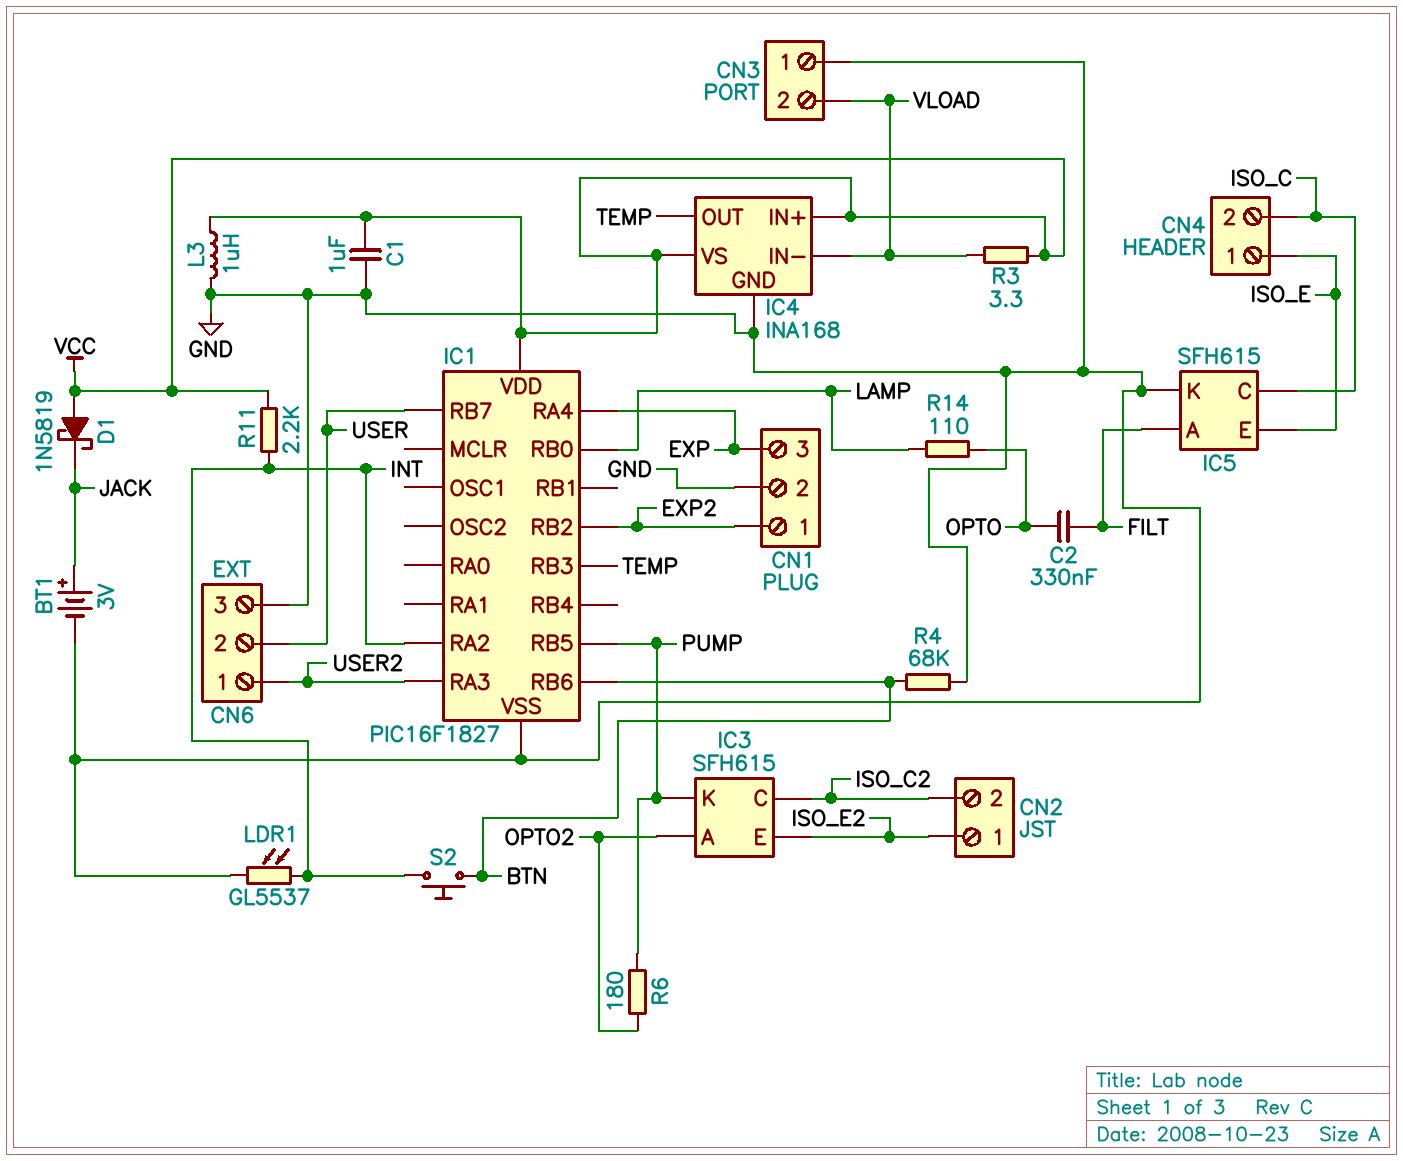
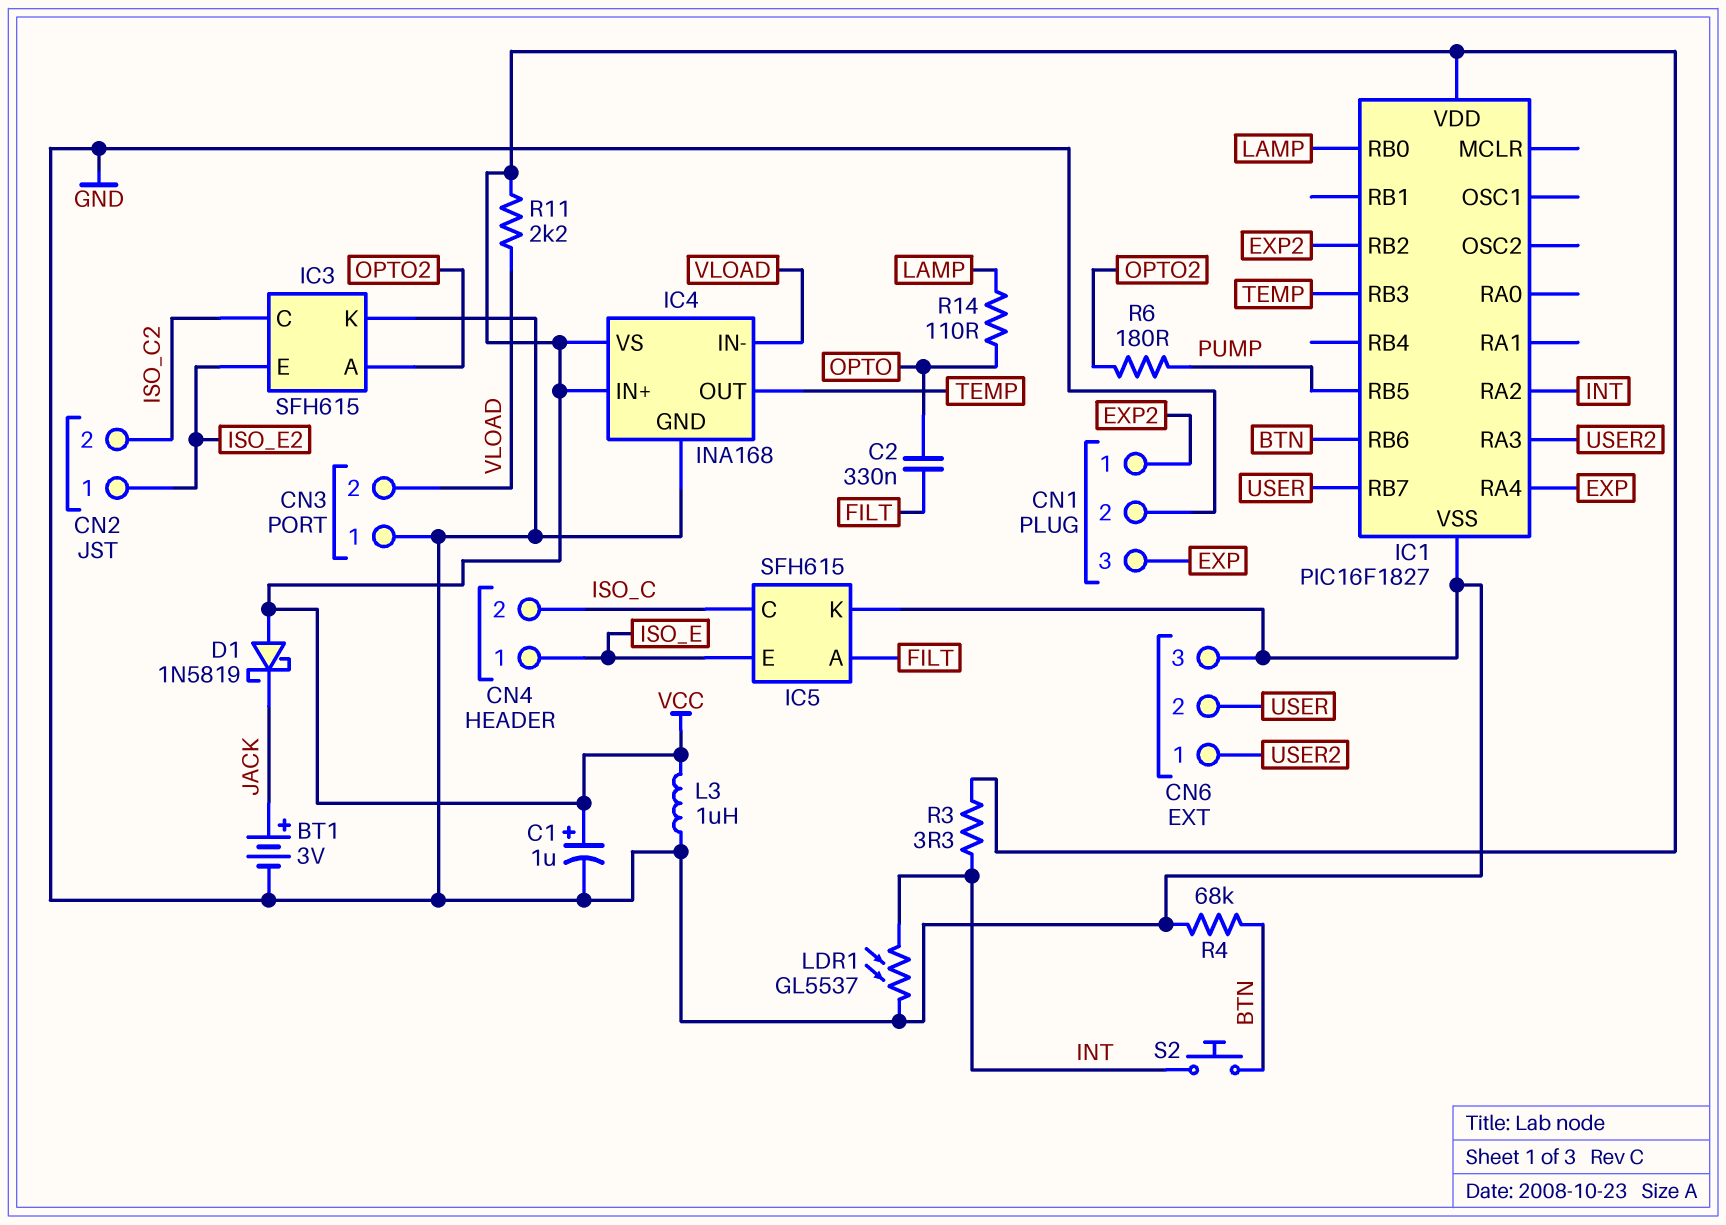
C1: 1uF (GND, VCC) -> 1uF (plus VCC, minus GND)
IC3 pin K: PUMP -> GND
R3: 3.3 (VCC, VLOAD) -> 3.3 (INT, VCC)
R11: 2.2k (INT, VCC) -> 2.2k (VCC, VLOAD)

